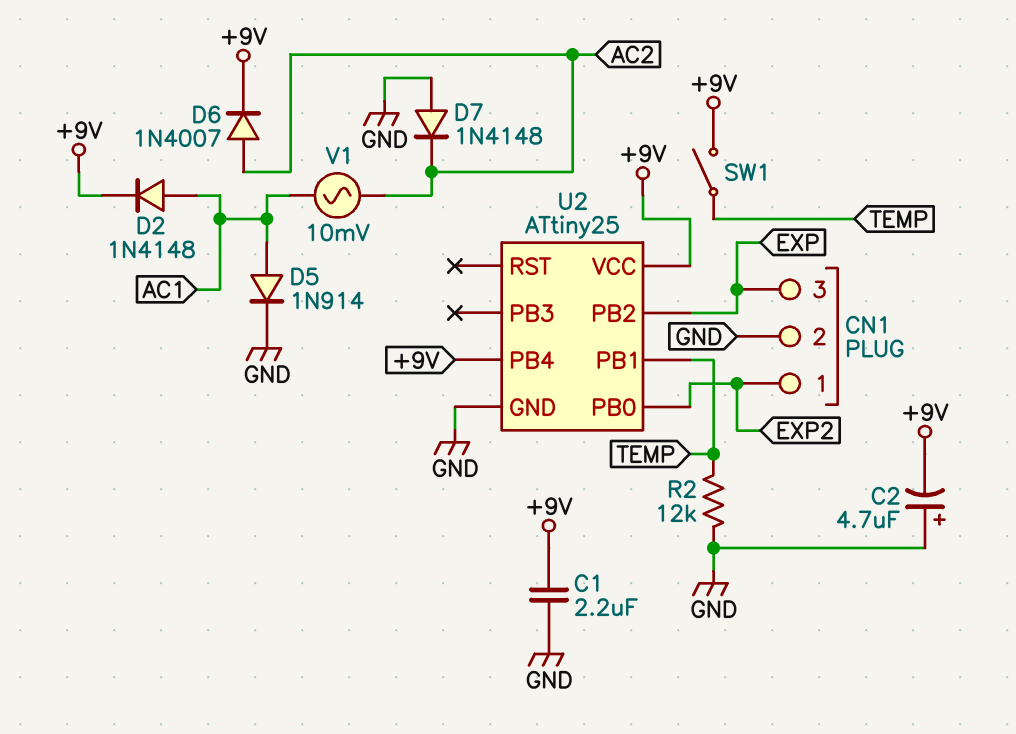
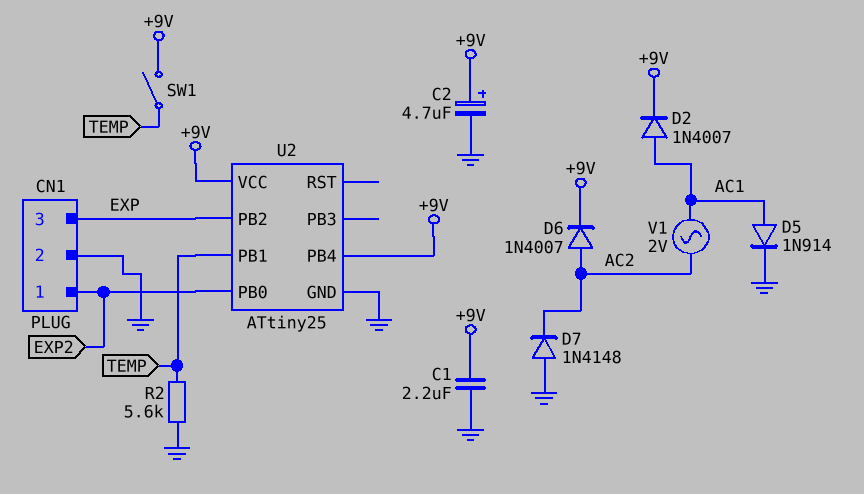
C2: 4.7uF (plus GND, minus +9V) -> 4.7uF (plus +9V, minus GND)
D2: diode 1N4148 (A AC1, K +9V) -> diode 1N4007 (A AC1, K +9V)
R2: 12k (GND, TEMP) -> 5.6k (GND, TEMP)
V1: AC 10mV (AC1, AC2) -> AC 2V (AC1, AC2)

